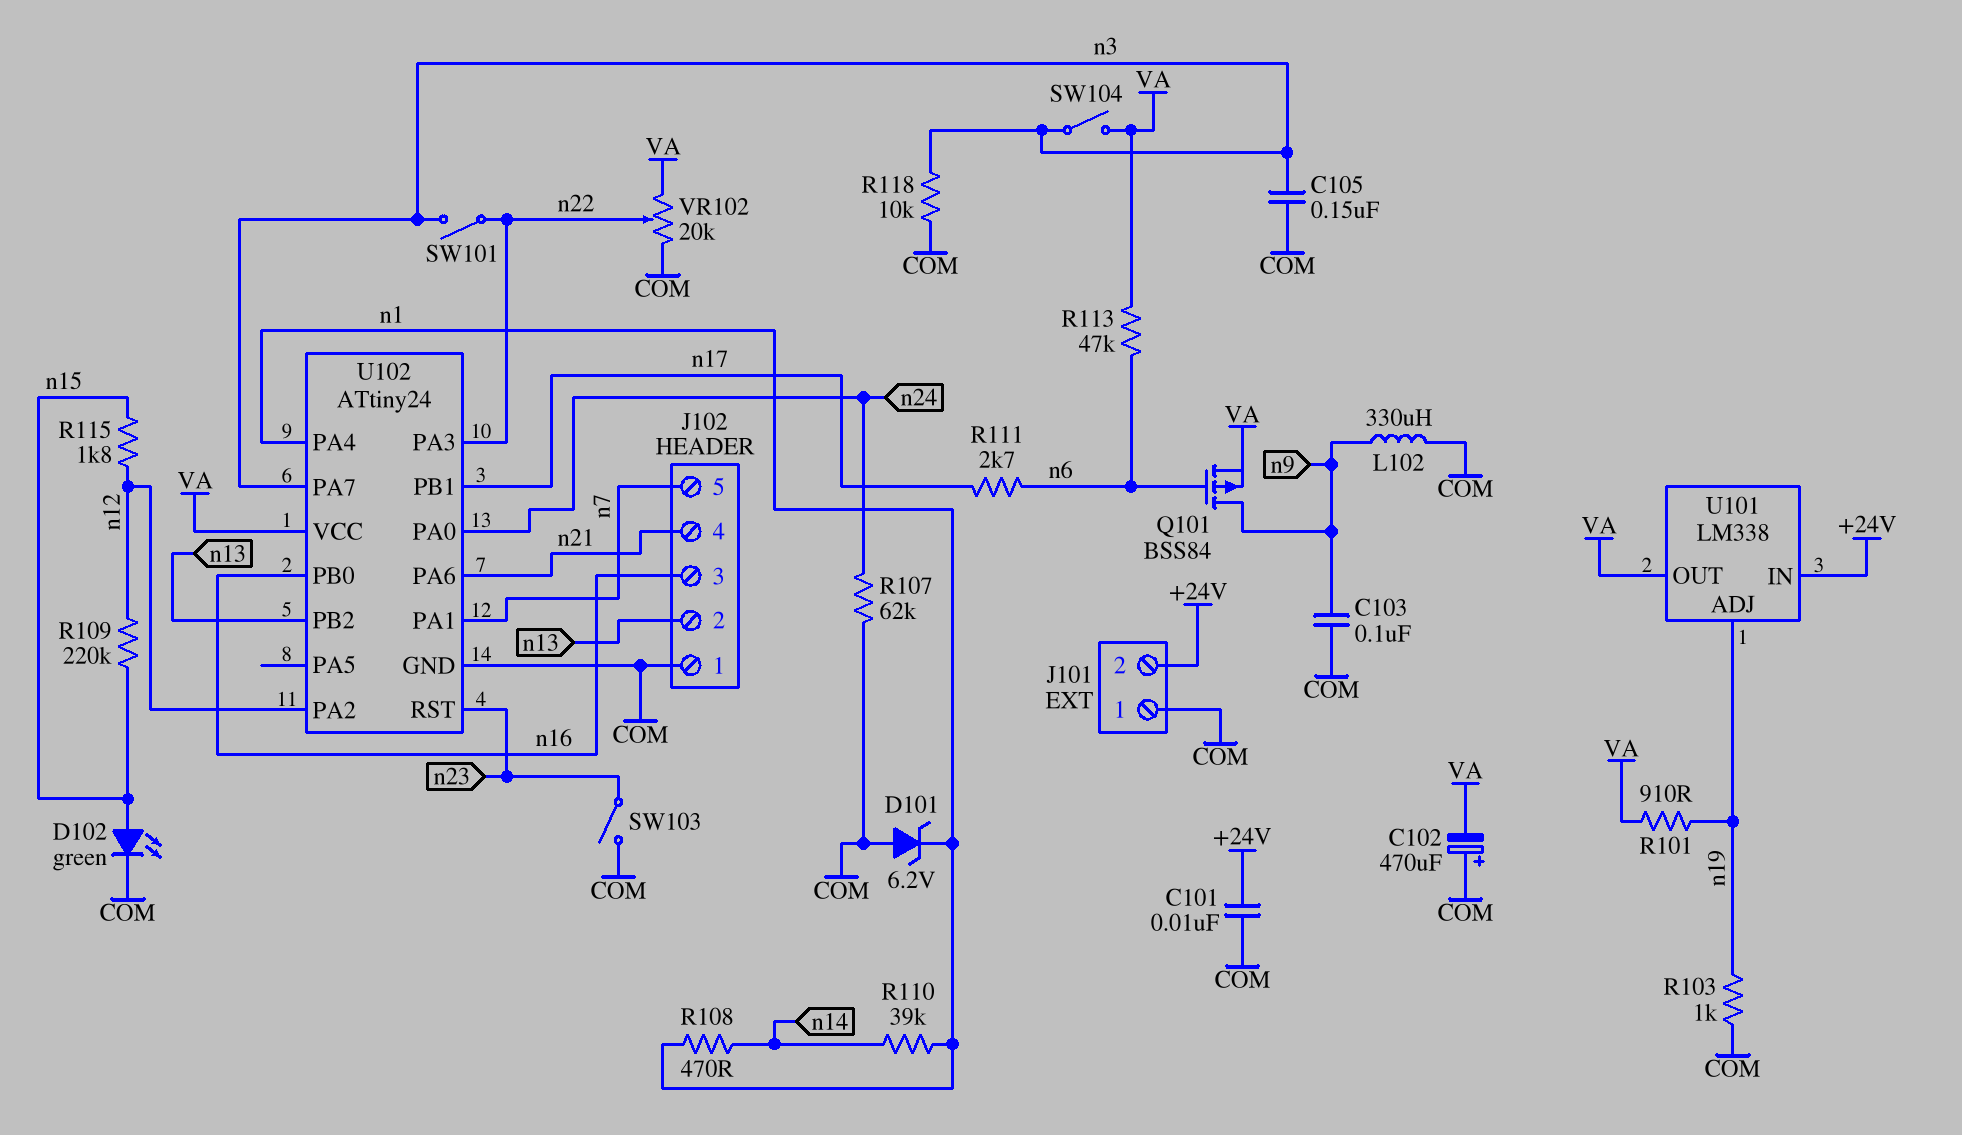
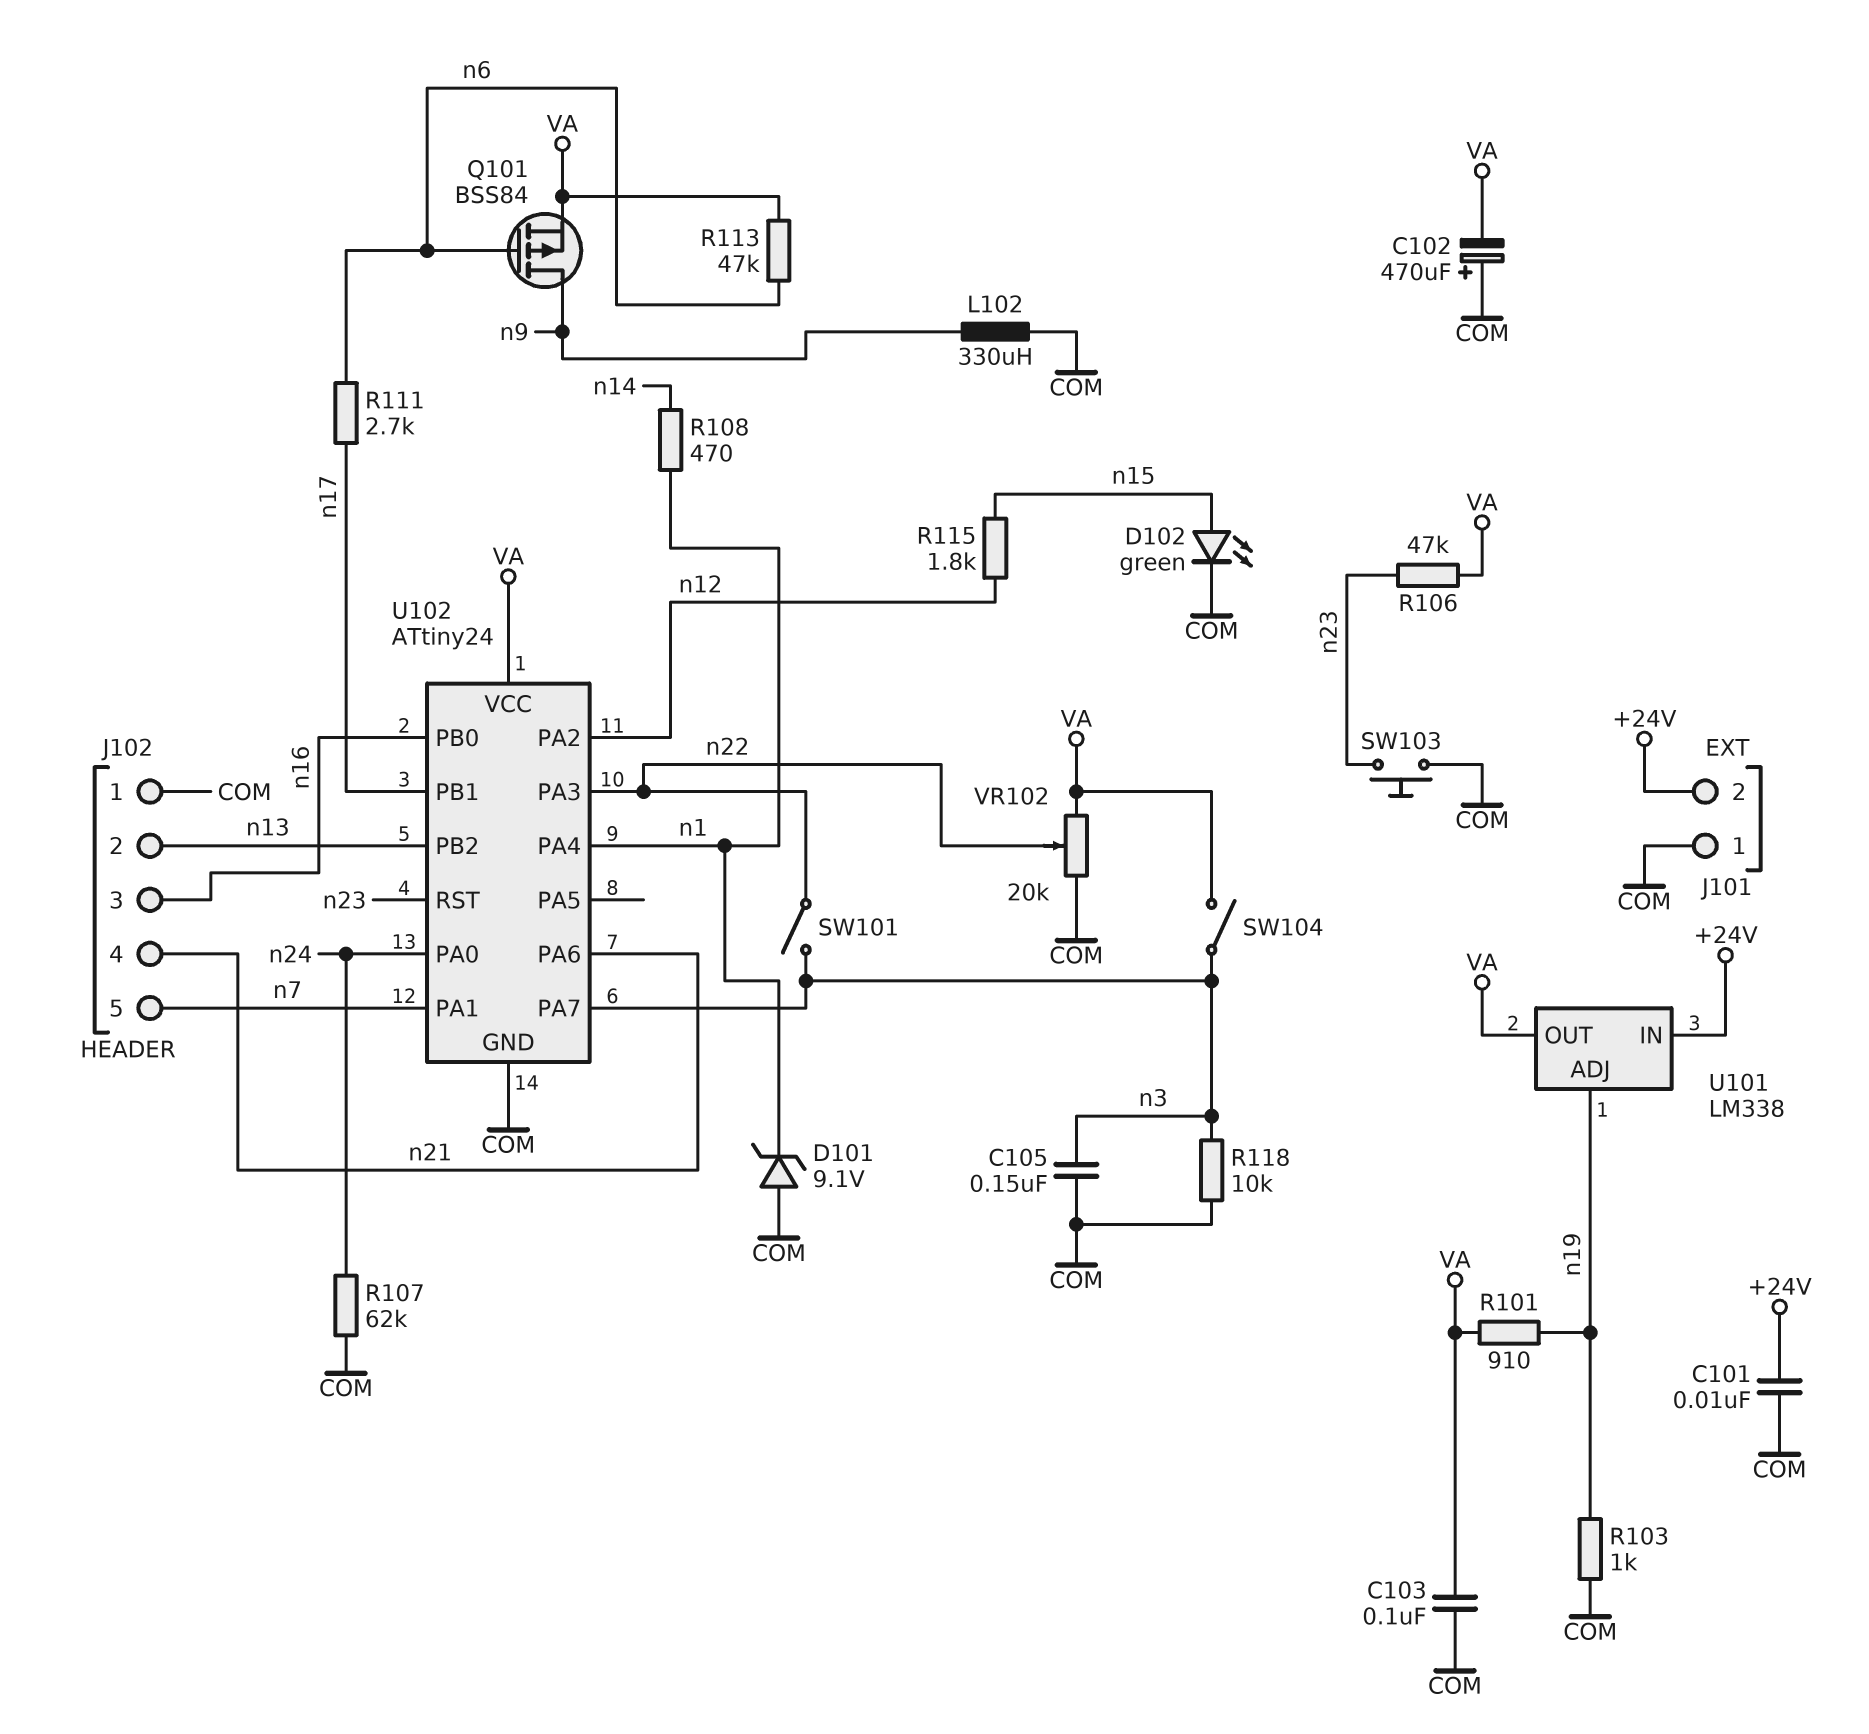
C103: 100nF (COM, n9) -> 100nF (COM, VA)
D101: zener 6.2V (A COM, K n1) -> zener 9.1V (A COM, K n1)
R106: none -> 47k (VA, n23)
R109: 220k (n12, n15) -> none
R110: 39k (n1, n14) -> none
SW103: switch (COM, n23) -> button (COM, n23)

